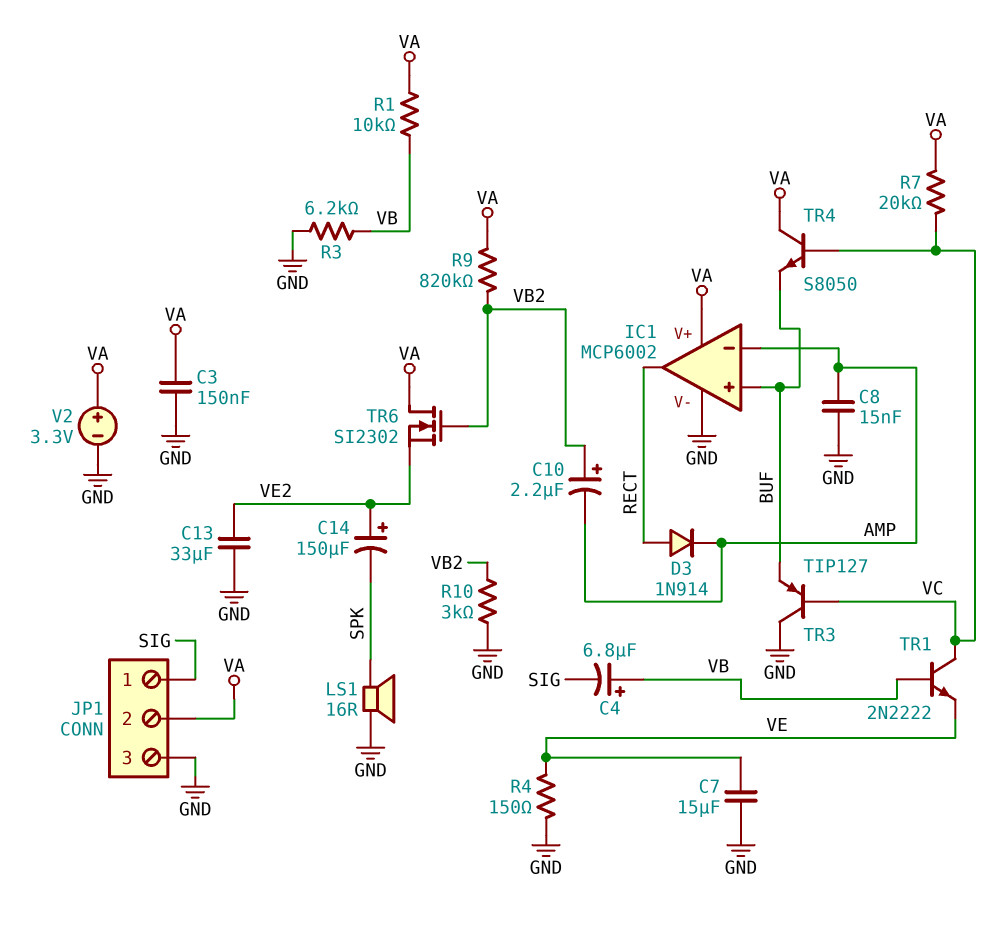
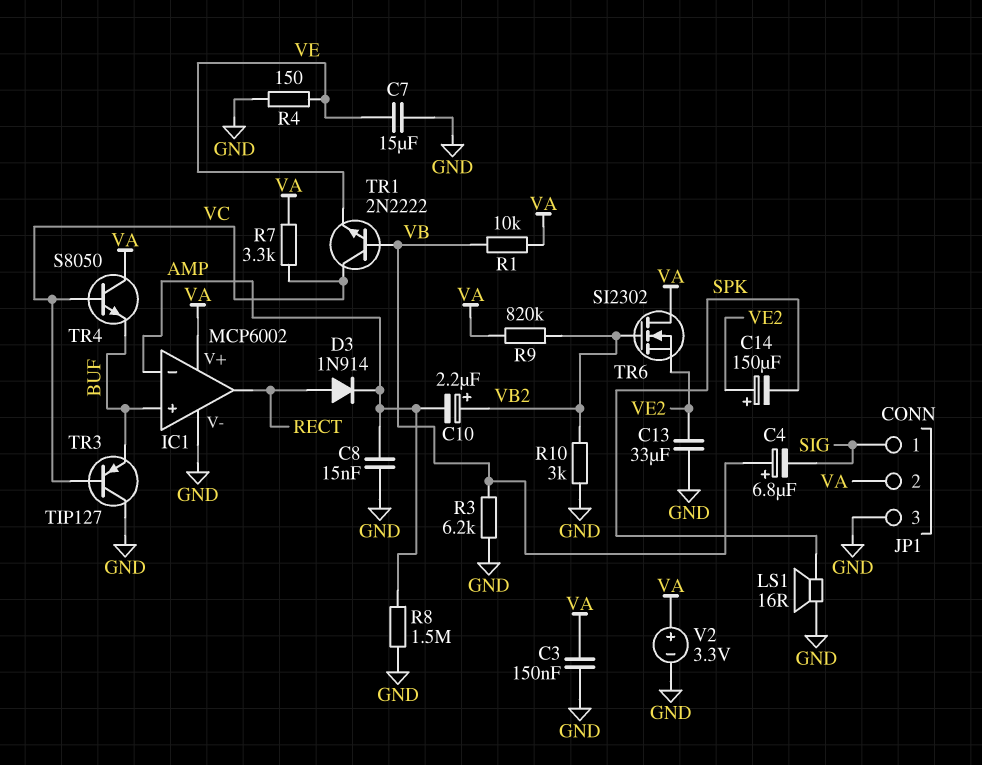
R7: 20k (VA, VC) -> 3.3k (VA, VC)
R8: none -> 1.5M (AMP, GND)

